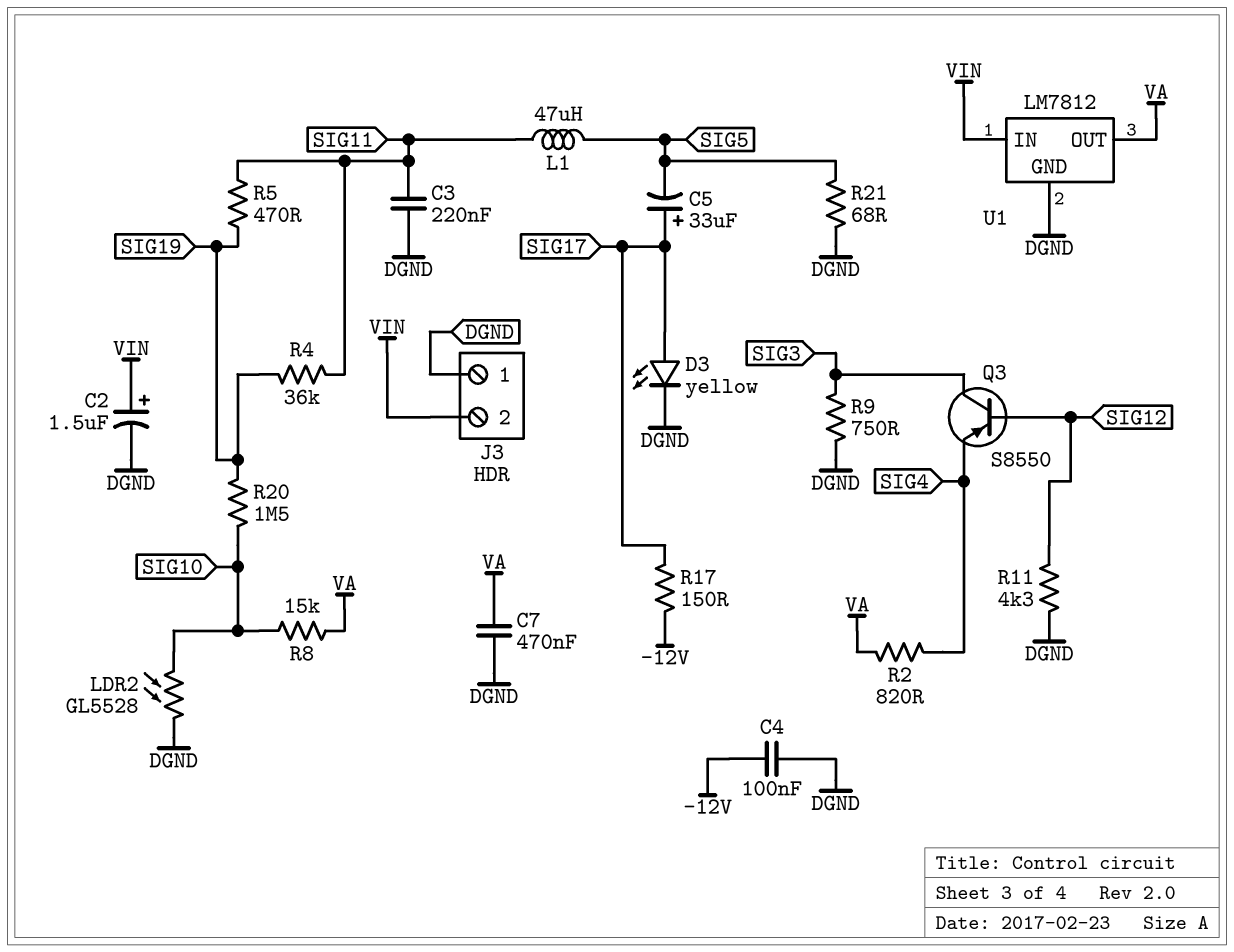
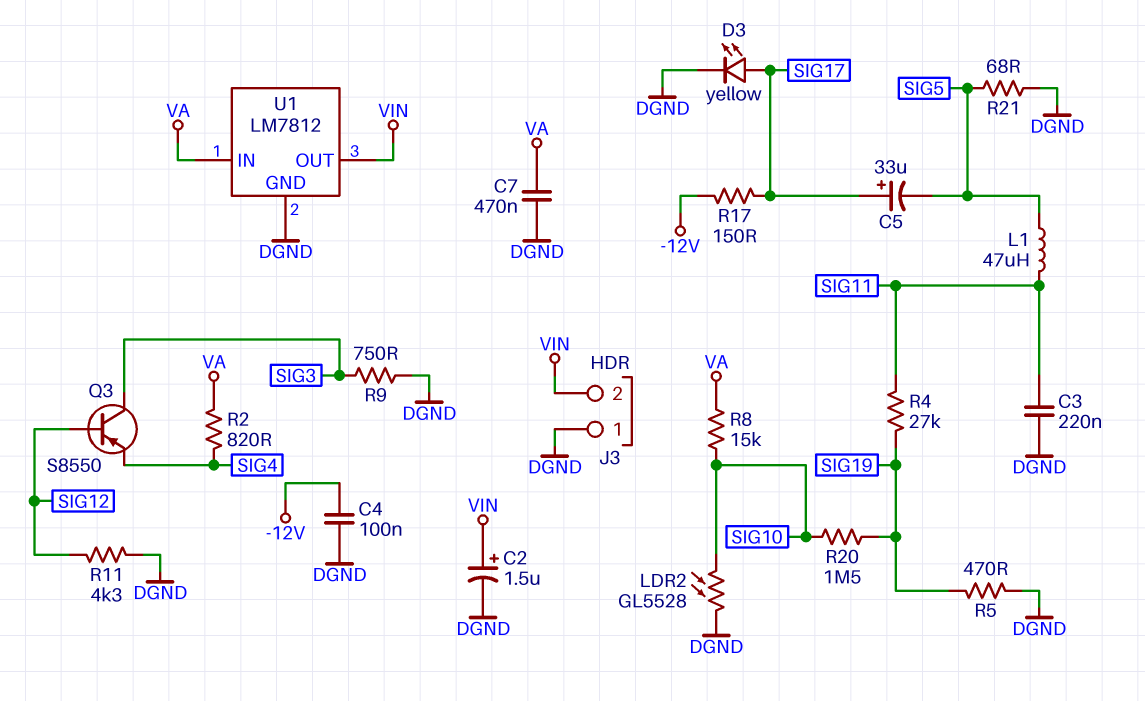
R4: 36k (SIG11, SIG19) -> 27k (SIG11, SIG19)
R5: 470 (SIG11, SIG19) -> 470 (DGND, SIG19)
U1 pin IN: VIN -> VA
U1 pin OUT: VA -> VIN

